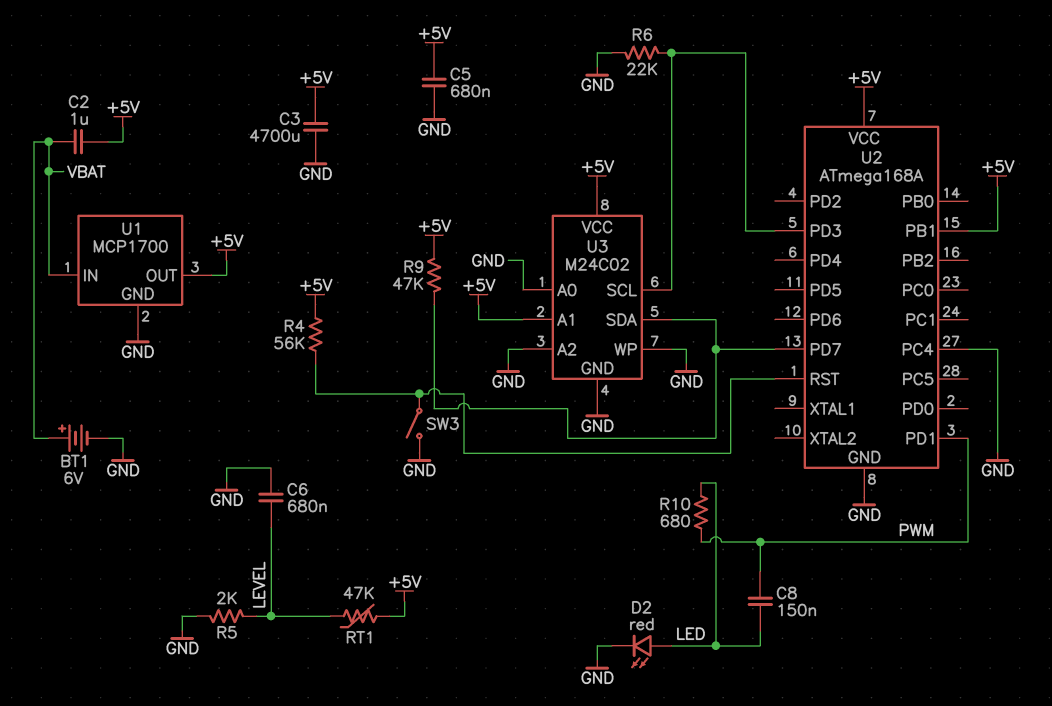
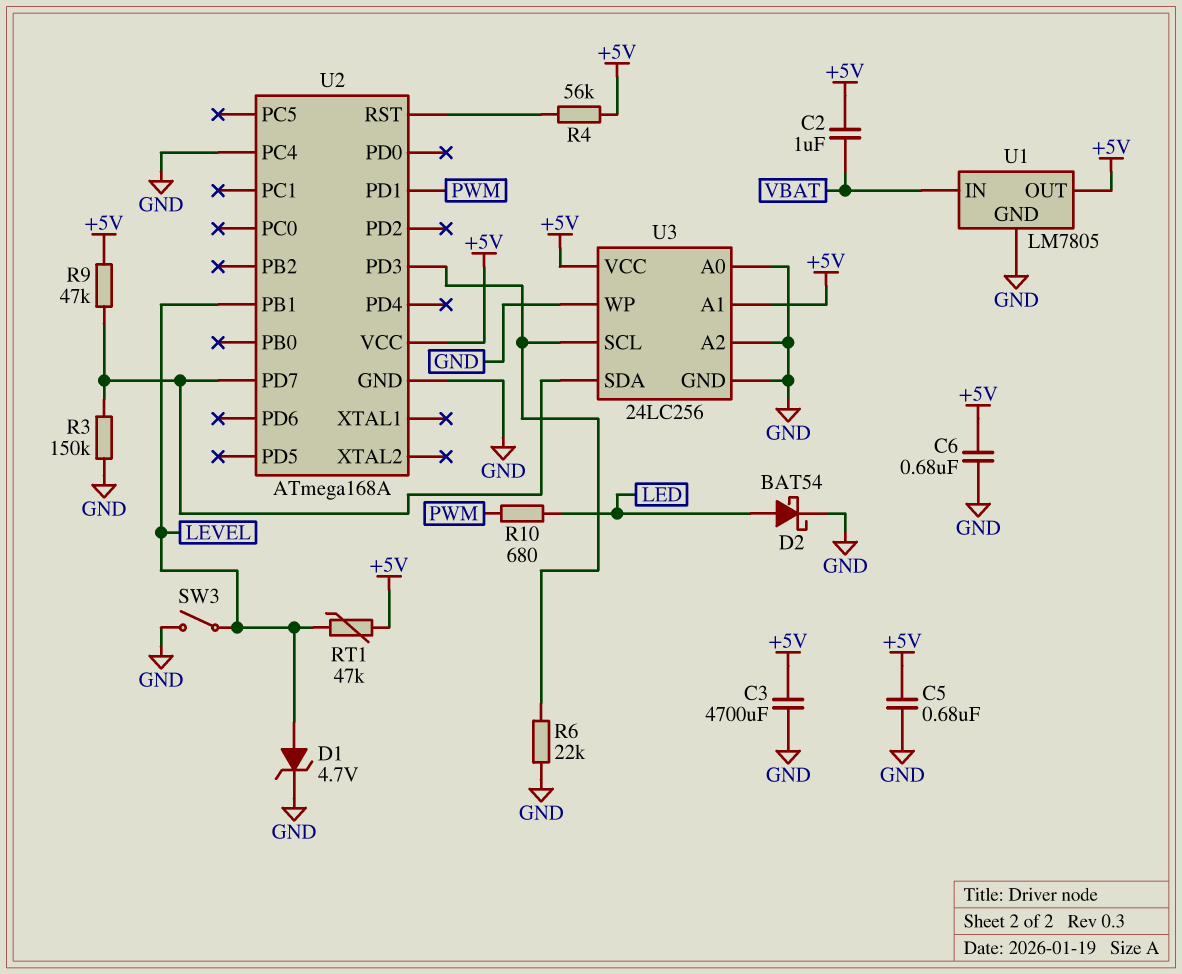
BT1: 6V (plus VBAT, minus GND) -> none
C6: 680nF (GND, LEVEL) -> 680nF (+5V, GND)
C8: 150nF (LED, PWM) -> none
D1: none -> zener 4.7V (A LEVEL, K GND)
D2: LED red (A LED, K GND) -> schottky BAT54 (A LED, K GND)
R3: none -> 150k (GND, U2/PD7)
R5: 2k (GND, LEVEL) -> none
SW3: switch (GND, U2/RST) -> switch (GND, LEVEL)
U1: MCP1700 -> LM7805
U2 pin PB1: +5V -> LEVEL
U3: M24C02 -> 24LC256

